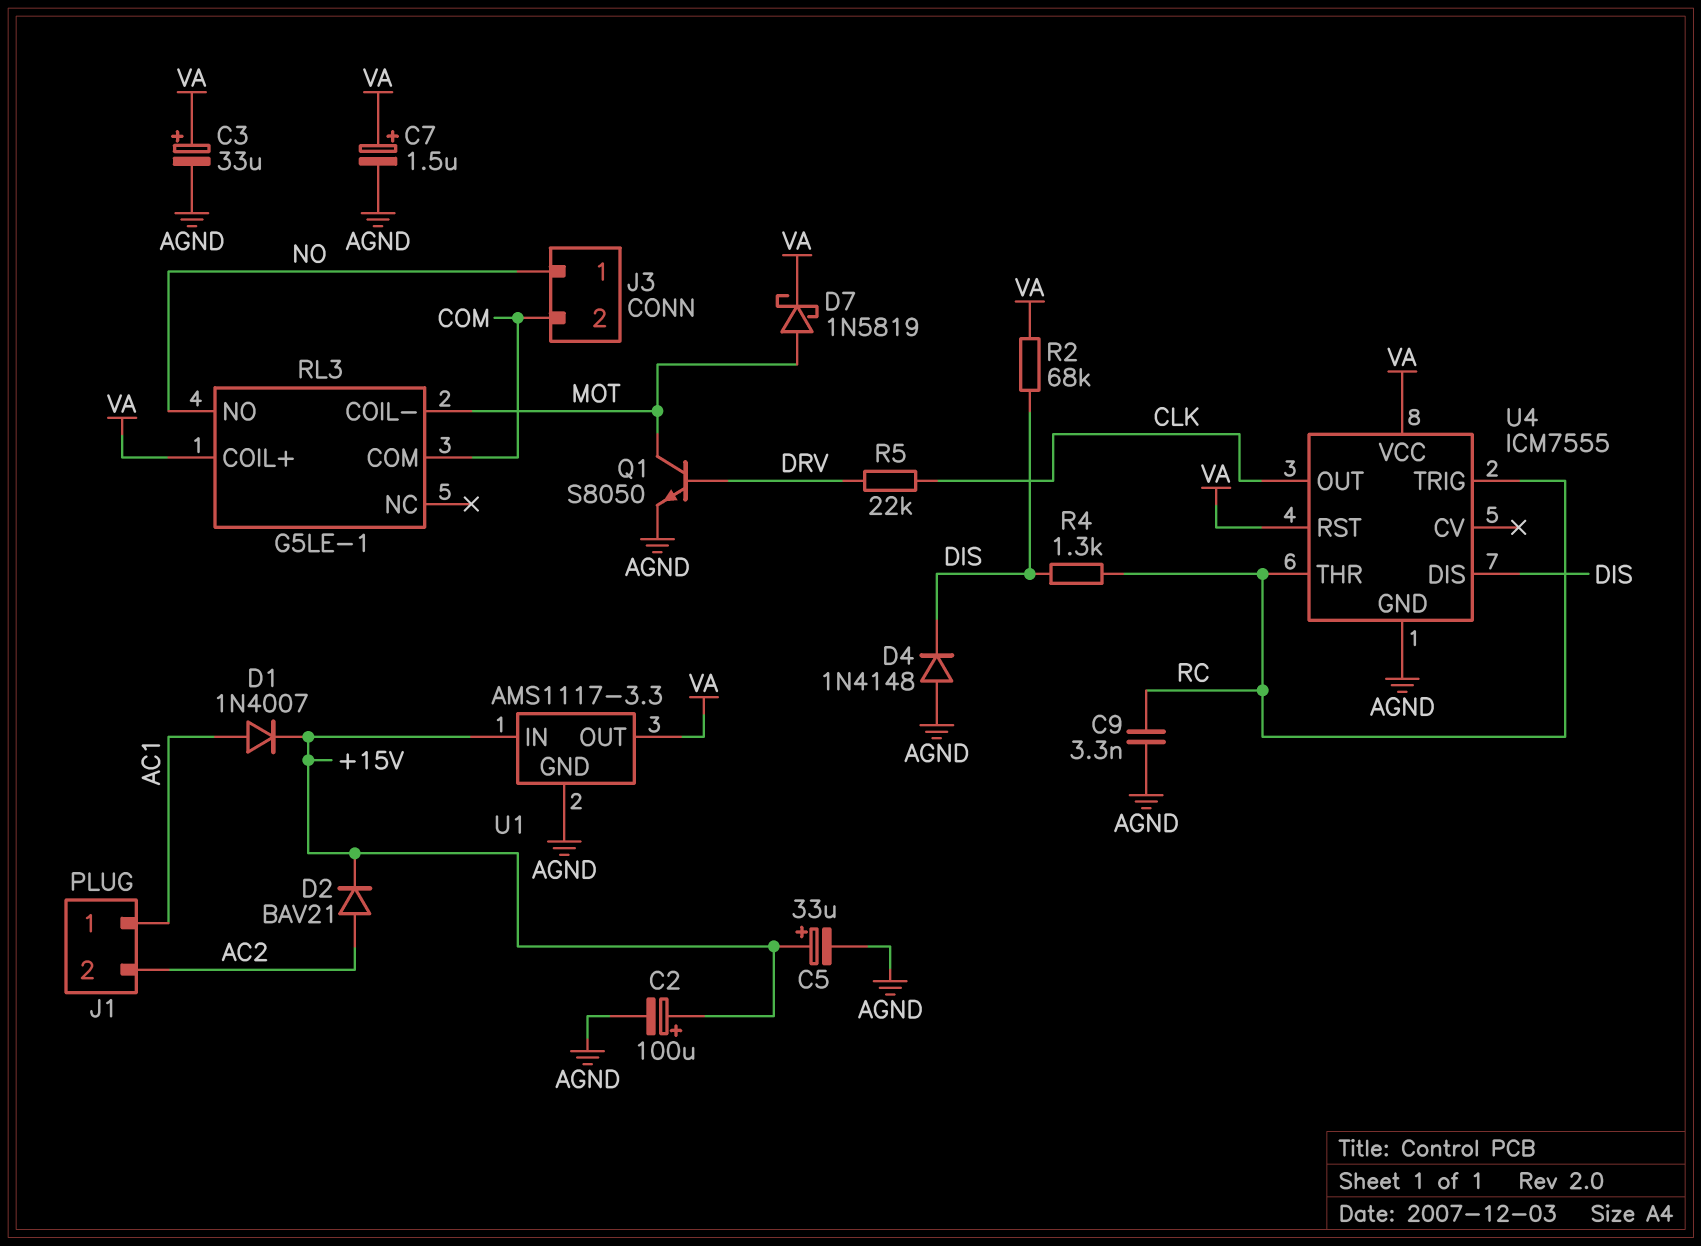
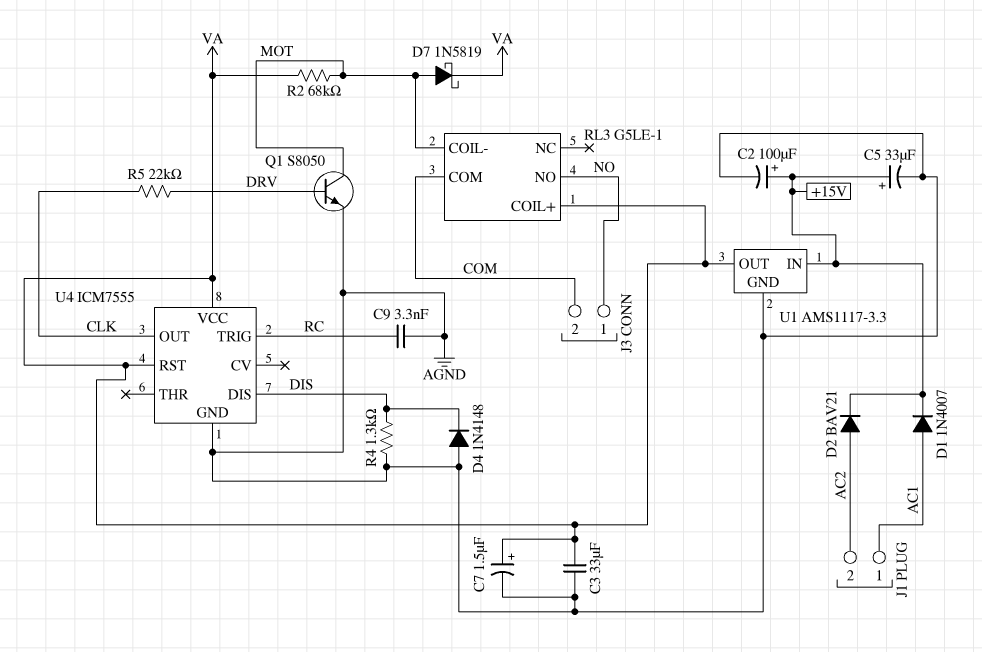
C3: 33uF (plus VA, minus AGND) -> 33uF (AGND, VA)
R2: 68k (DIS, VA) -> 68k (MOT, VA)
R4: 1.3k (DIS, RC) -> 1.3k (AGND, DIS)
U4 pin THR: RC -> none

